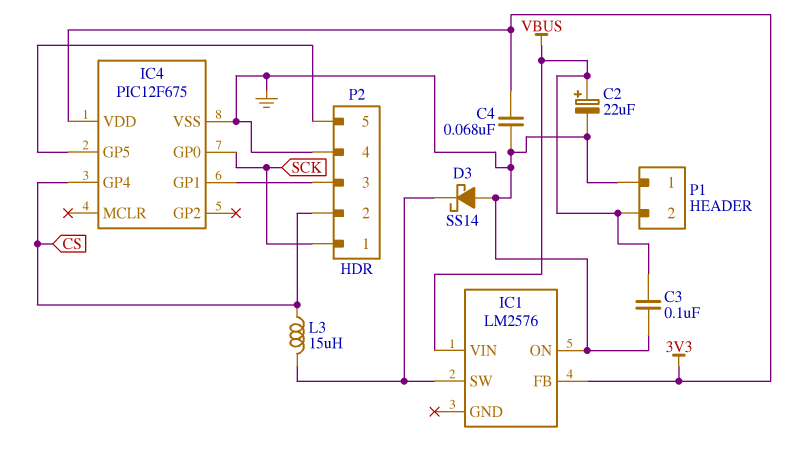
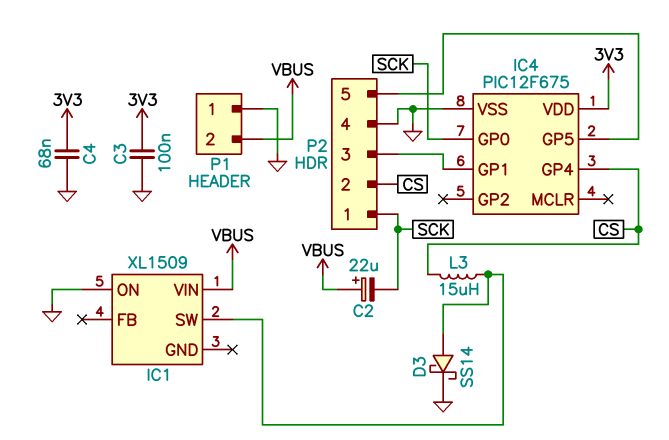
C2: 22uF (plus VBUS, minus GND) -> 22uF (plus VBUS, minus SCK)
C3: 100nF (GND, VBUS) -> 100nF (3V3, GND)
D3: schottky SS14 (A GND, K IC1/SW) -> schottky SS14 (A IC1/SW, K GND)
IC1: LM2576 -> XL1509
IC1 pin FB: 3V3 -> none

